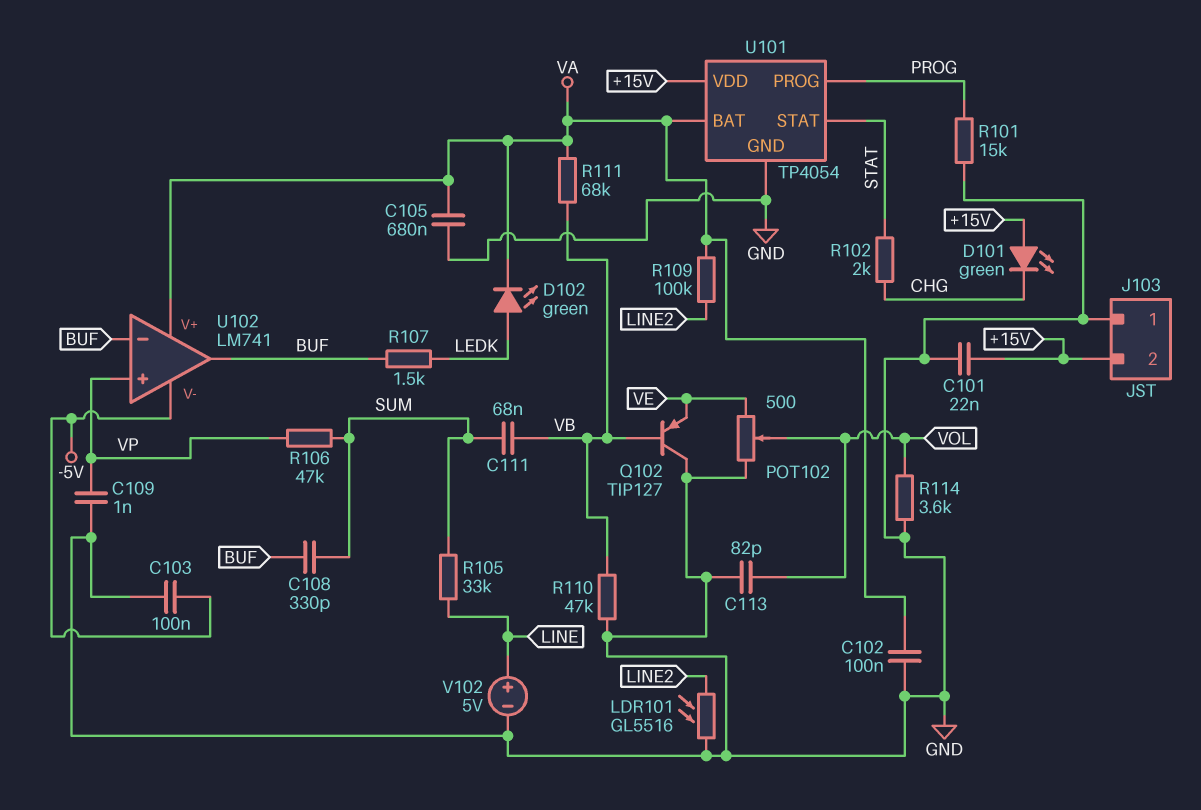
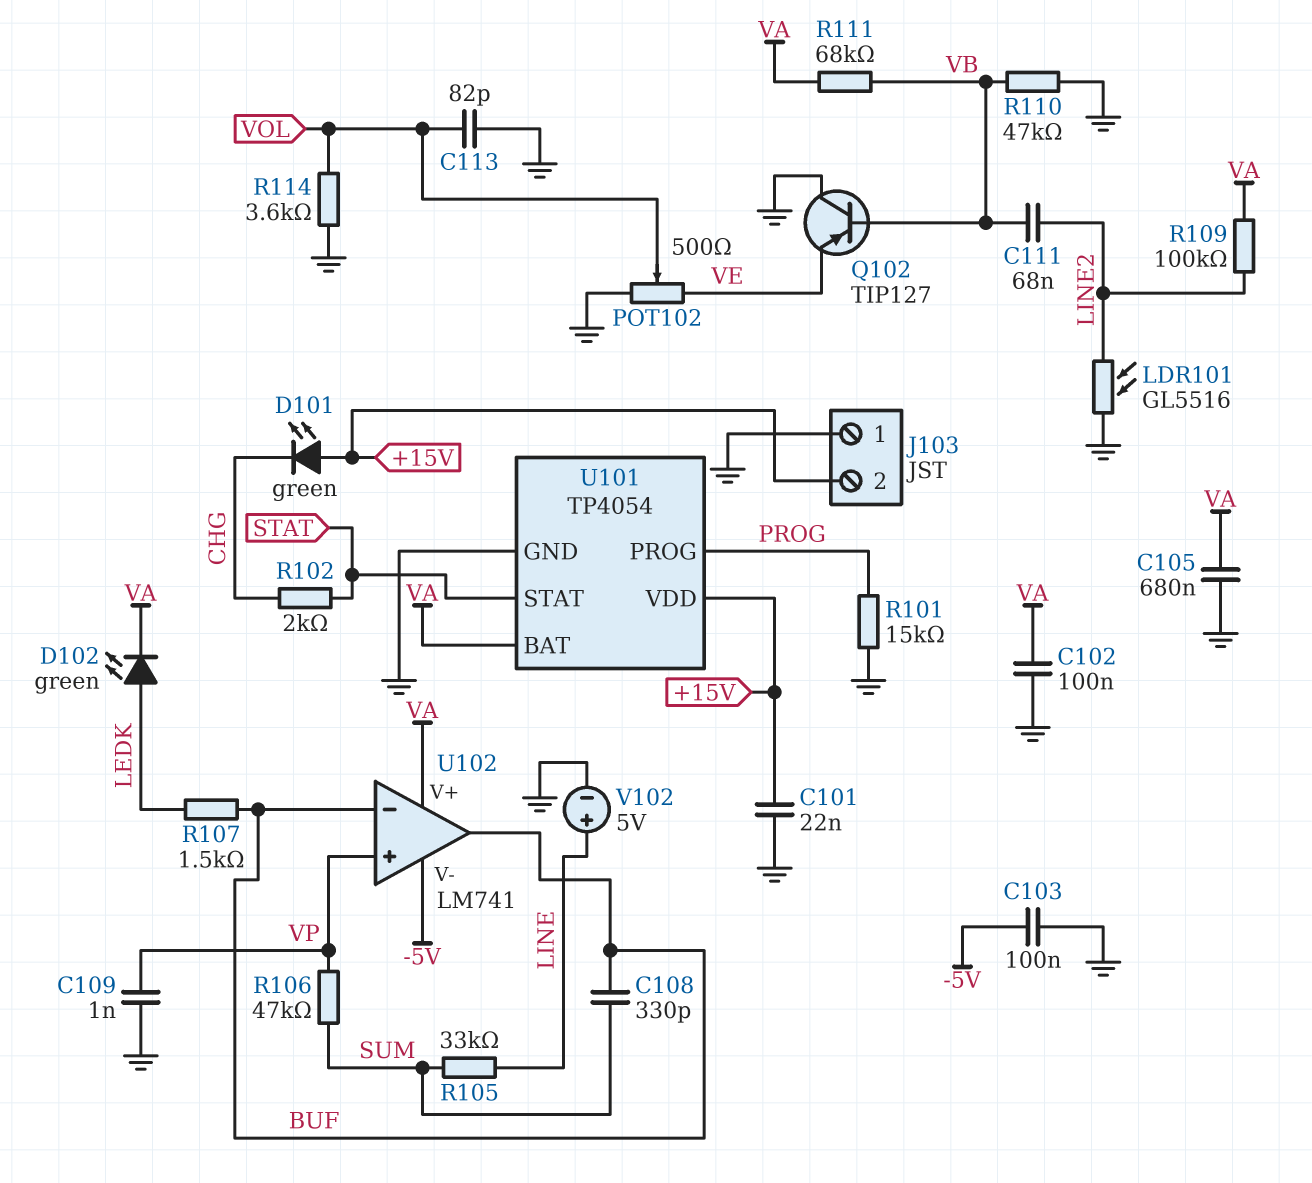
C111: 68nF (SUM, VB) -> 68nF (LINE2, VB)

